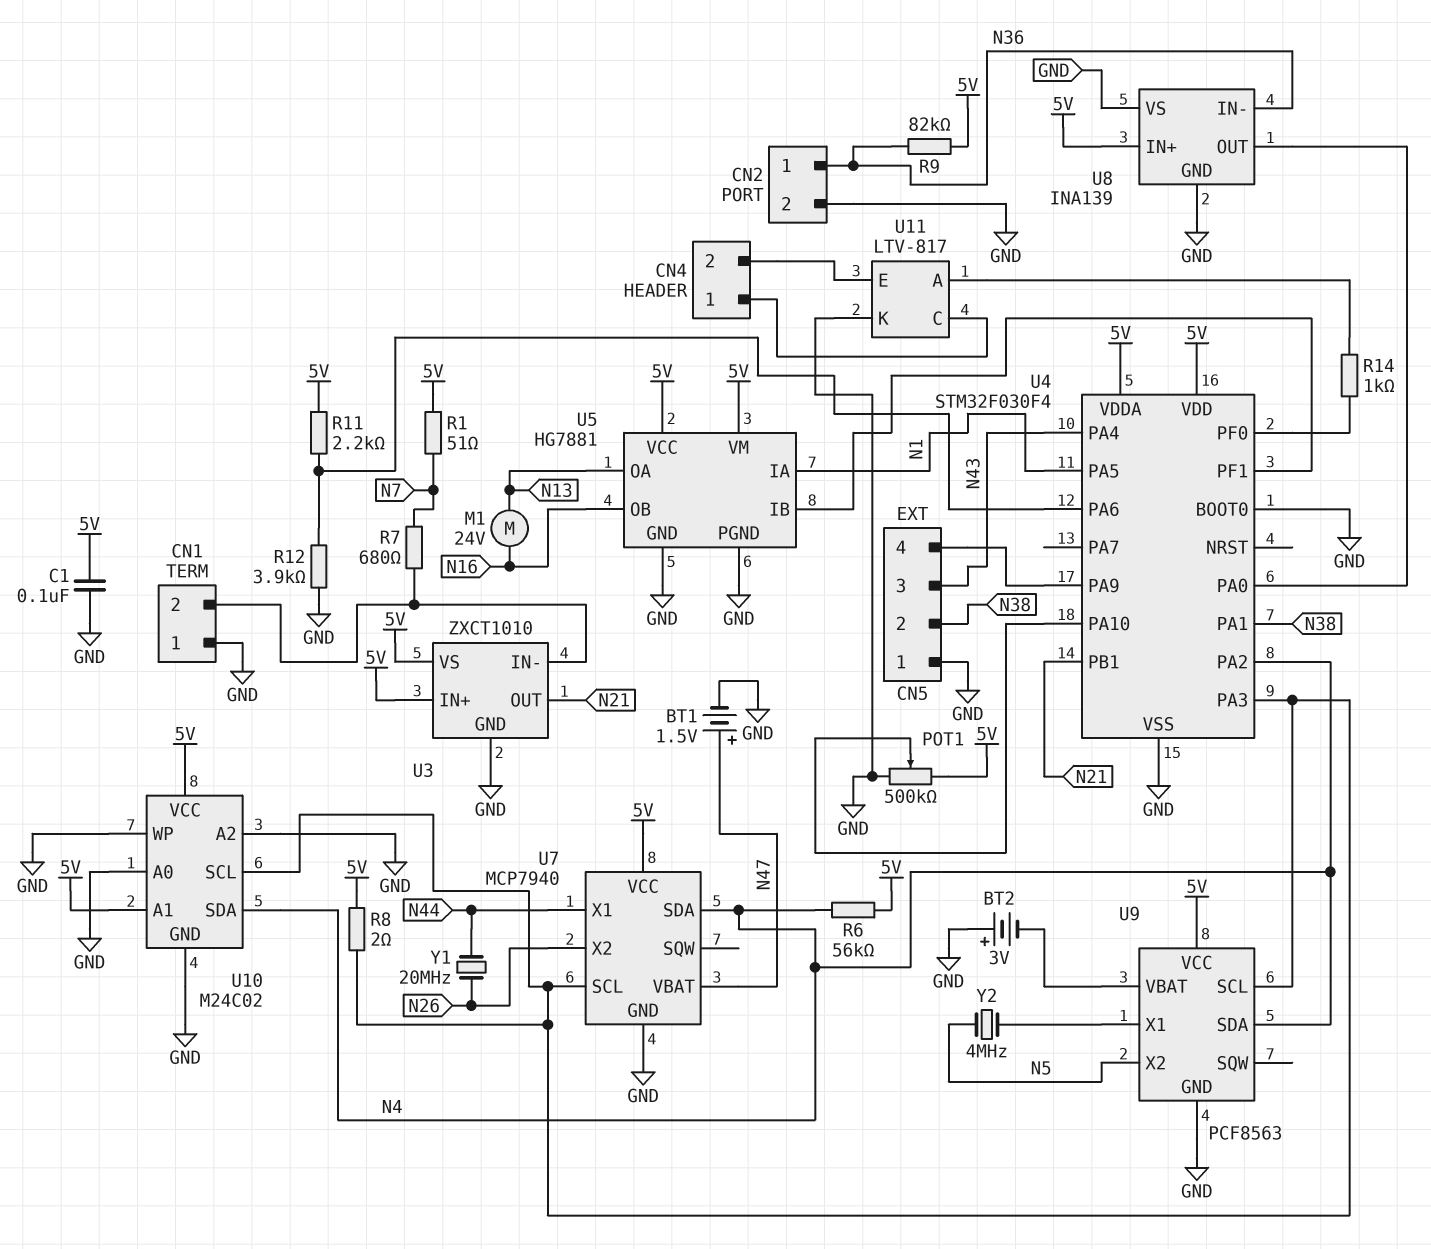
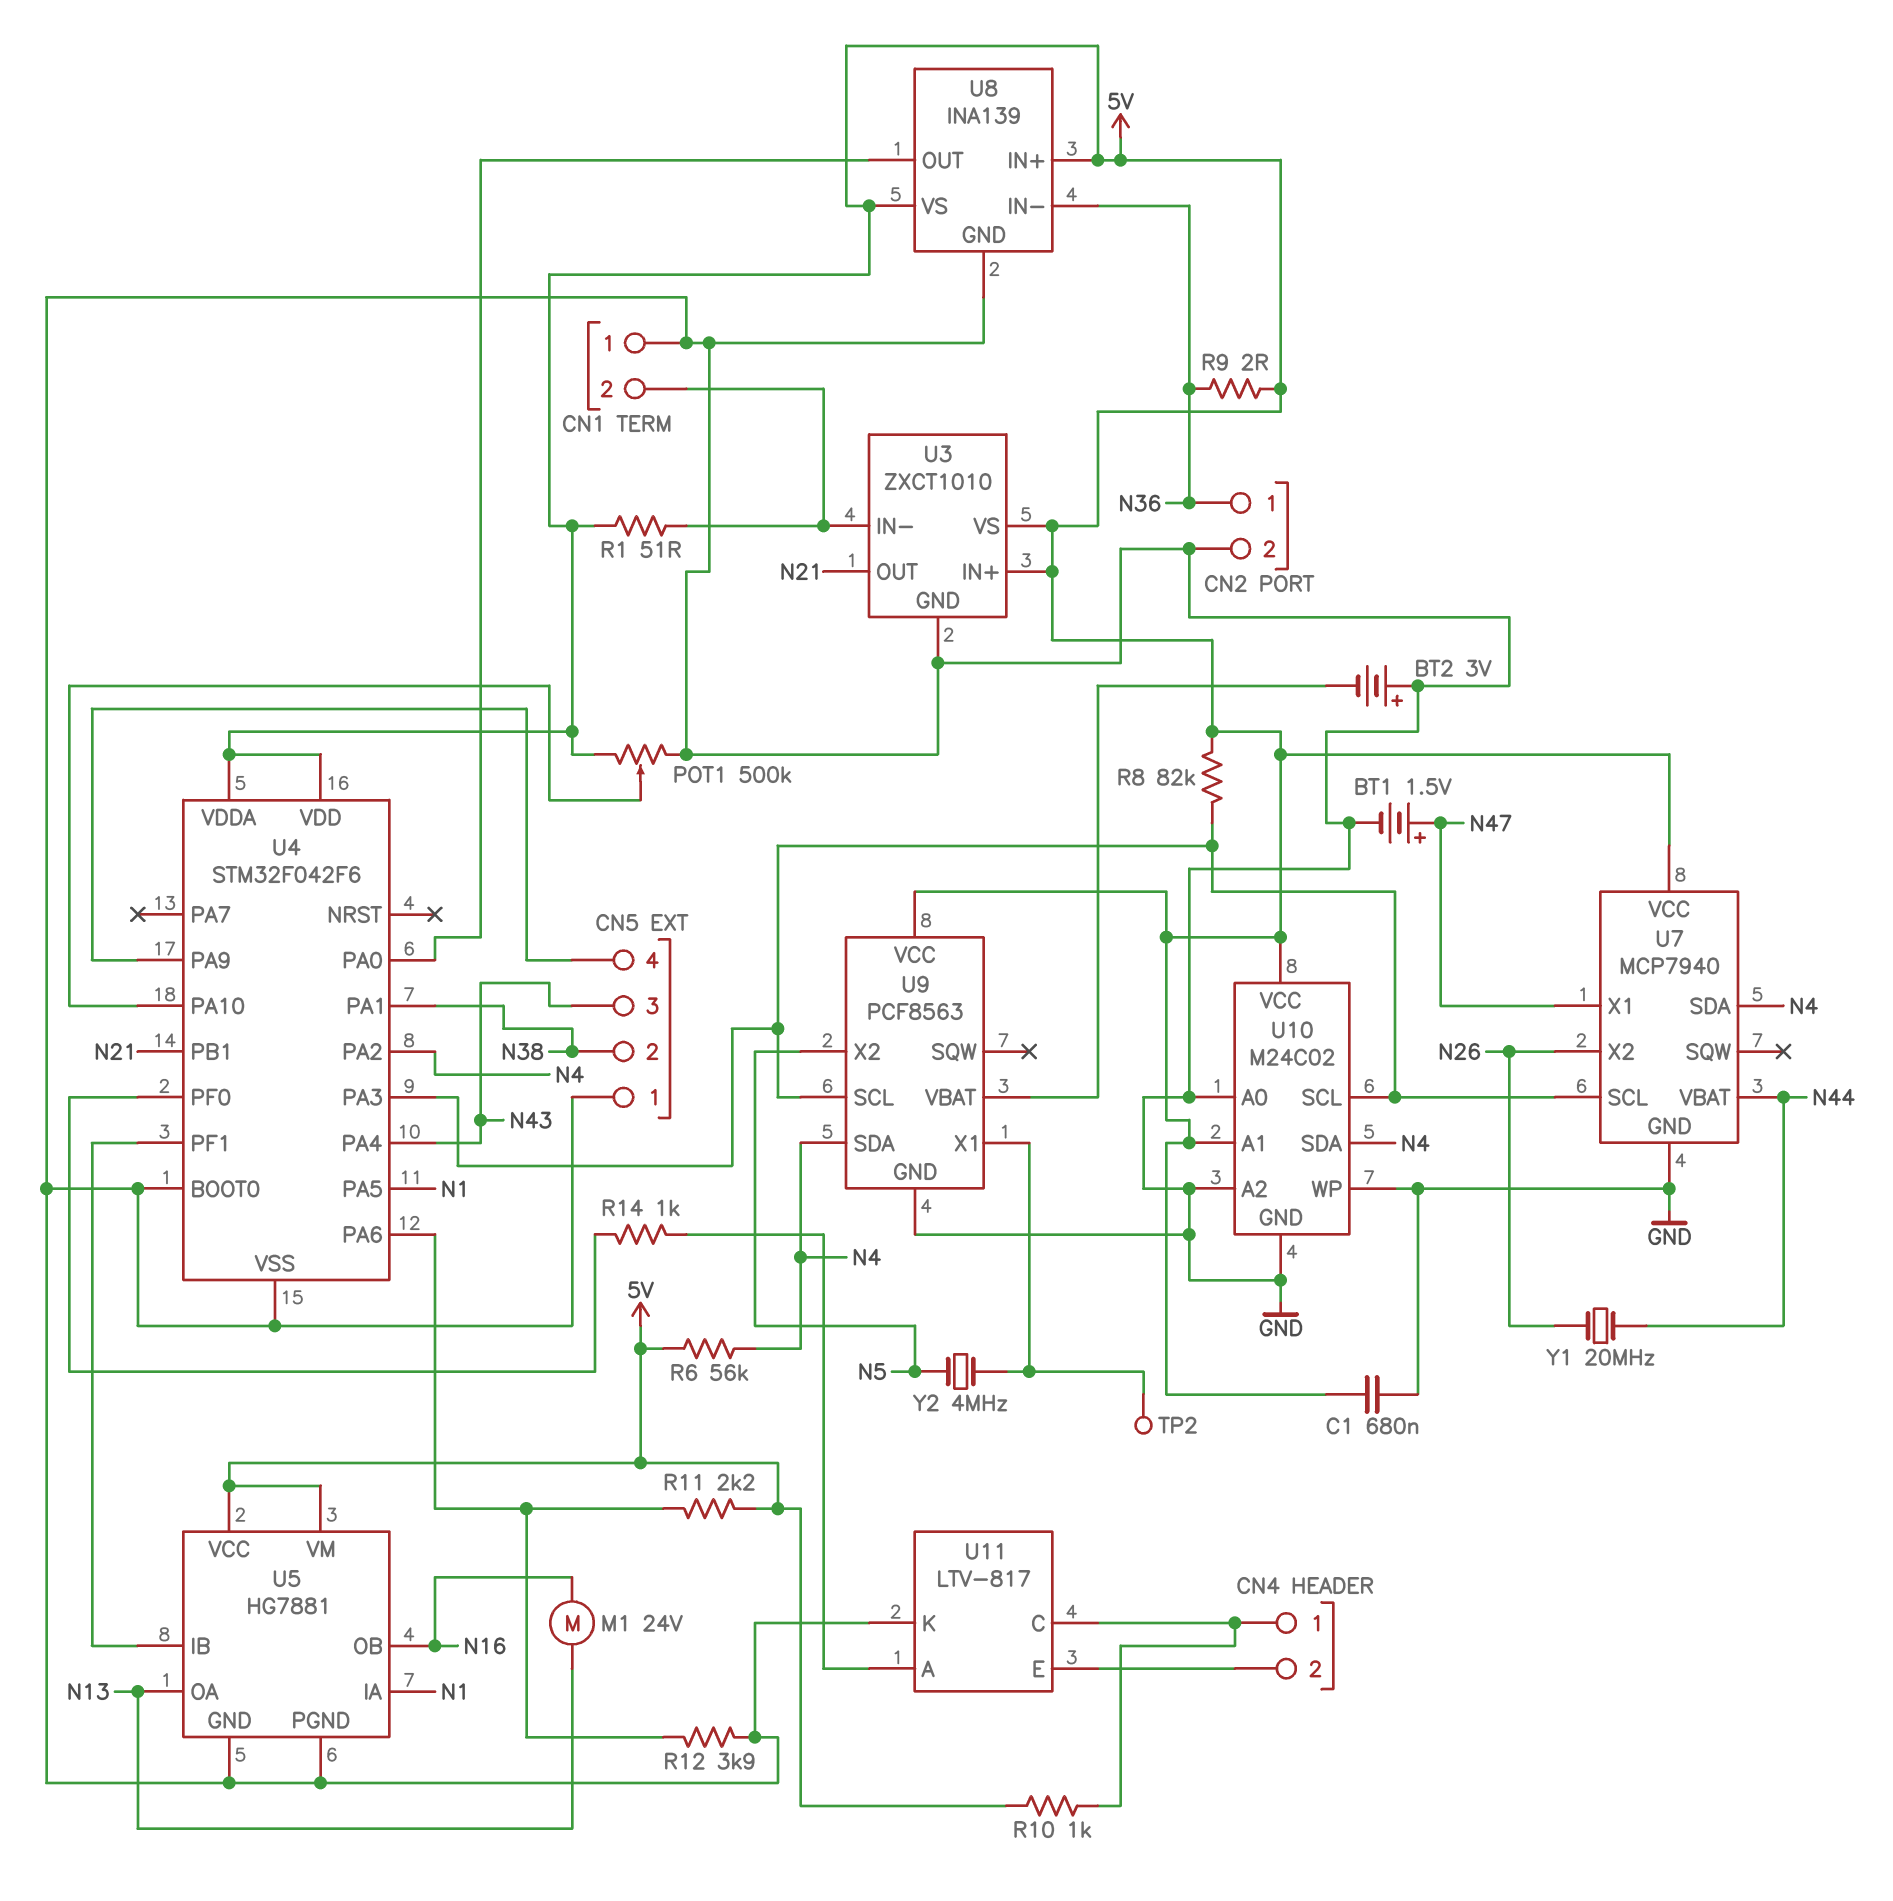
C1: 100nF (5V, GND) -> 680nF (5V, GND)
R1: 51 (5V, N7) -> 51 (5V, CN1/2)
R7: 680 (CN1/2, N7) -> none
R8: 2 (5V, U4/PA3) -> 82k (5V, U4/PA3)
R9: 82k (5V, N36) -> 2 (5V, N36)
R10: none -> 1k (5V, CN4/1)
TP2: none -> test point (U9/X1)
U4: STM32F030F4 -> STM32F042F6
U7 pin VBAT: N47 -> N44
U7 pin X1: N44 -> N47
U8 pin VS: GND -> 5V

